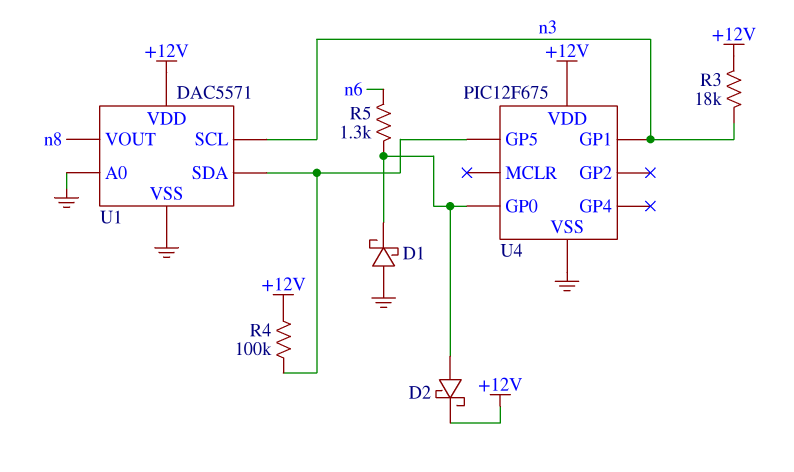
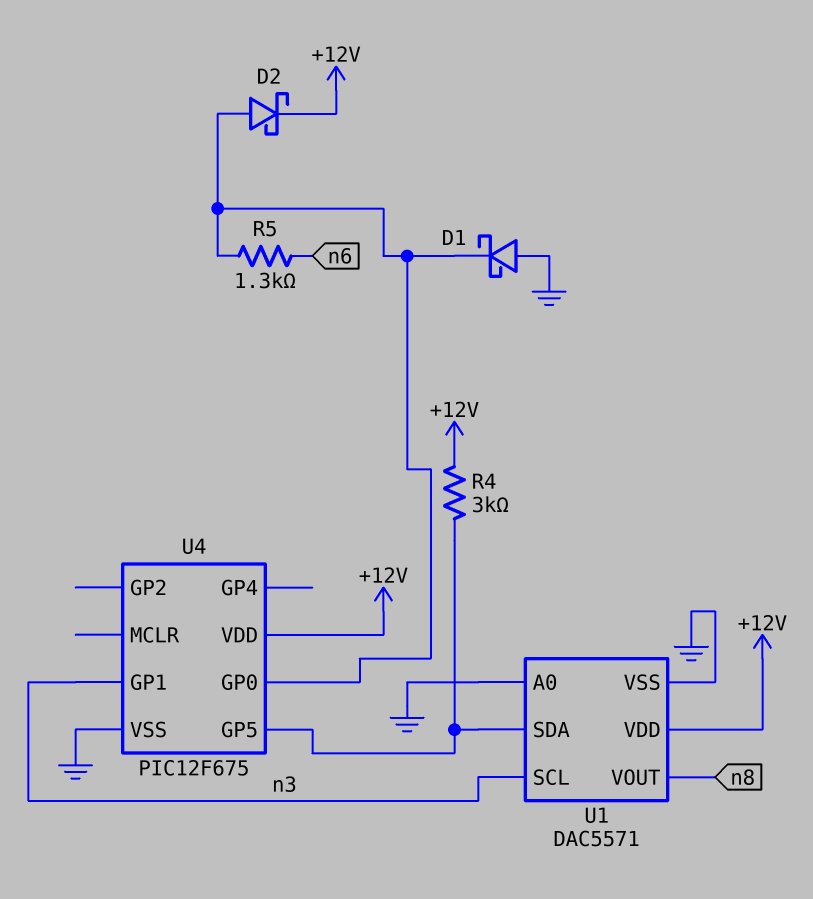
R3: 18k (+12V, n3) -> none
R4: 100k (+12V, U1/SDA) -> 3k (+12V, U1/SDA)

